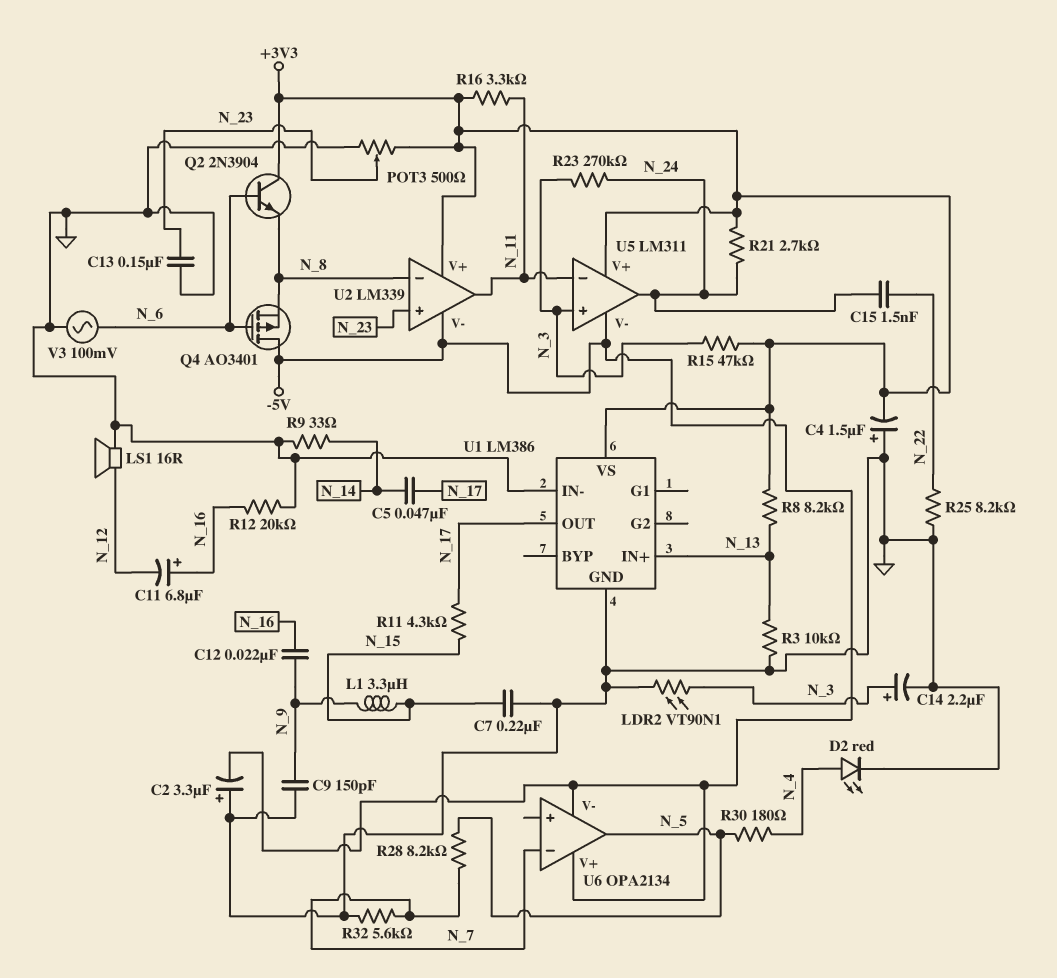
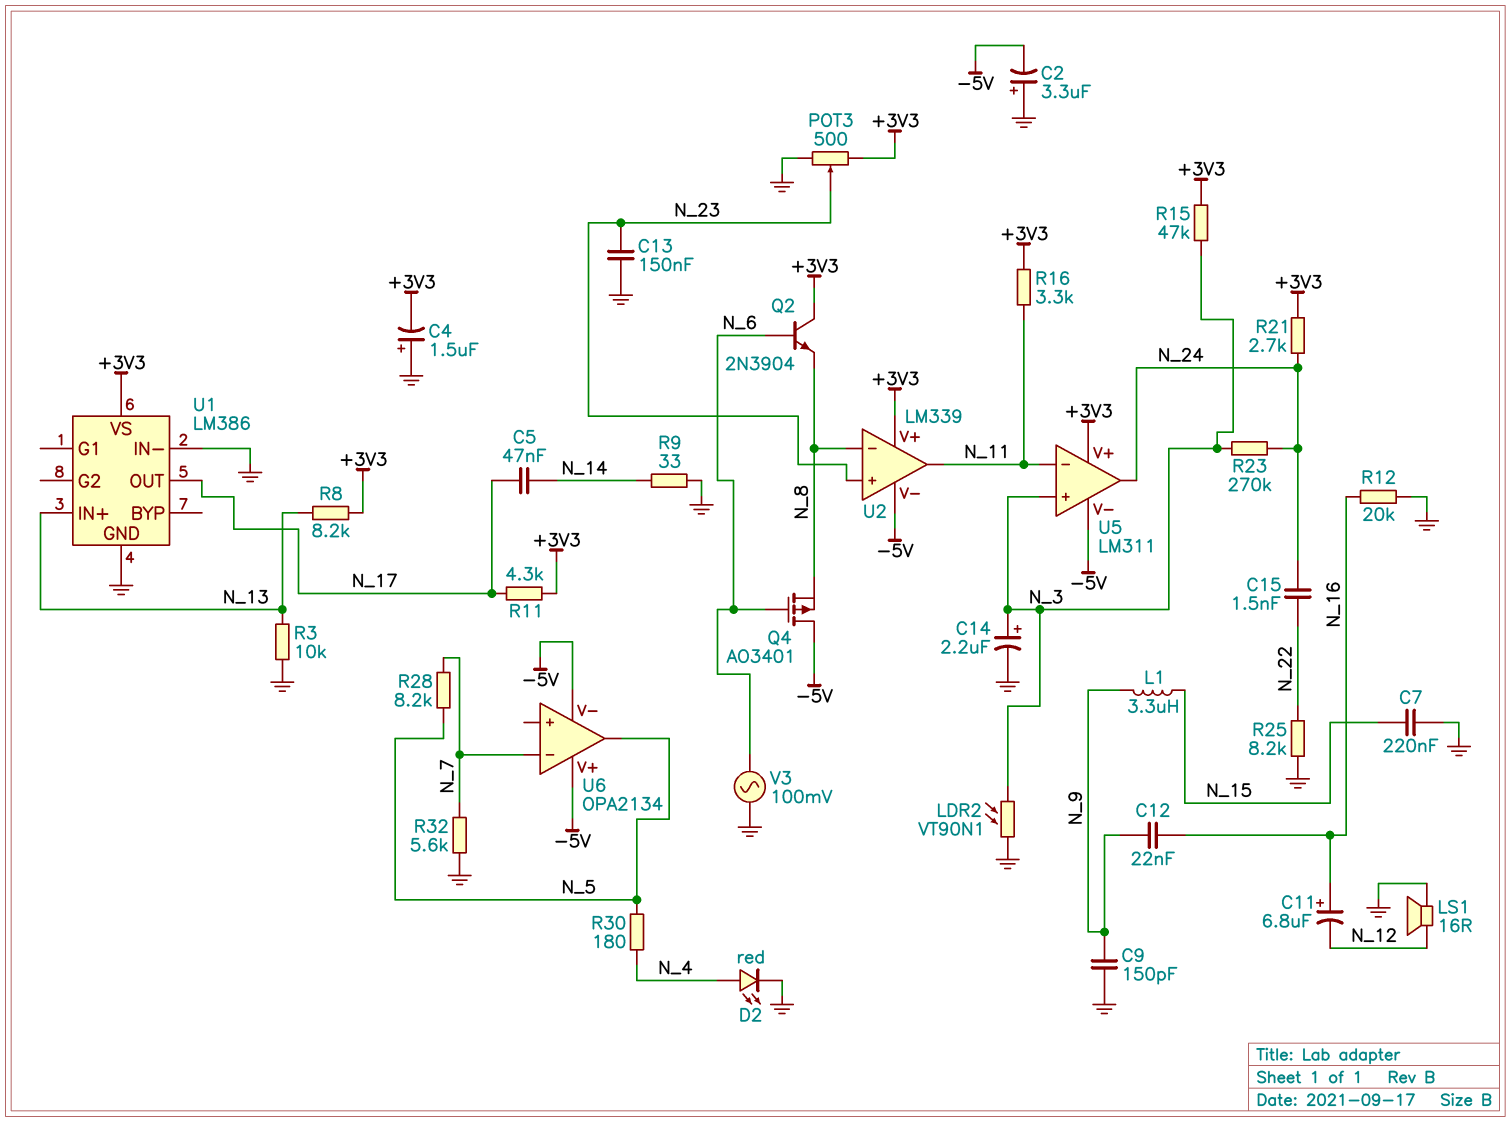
R11: 4.3k (N_15, N_17) -> 4.3k (+3V3, N_17)

